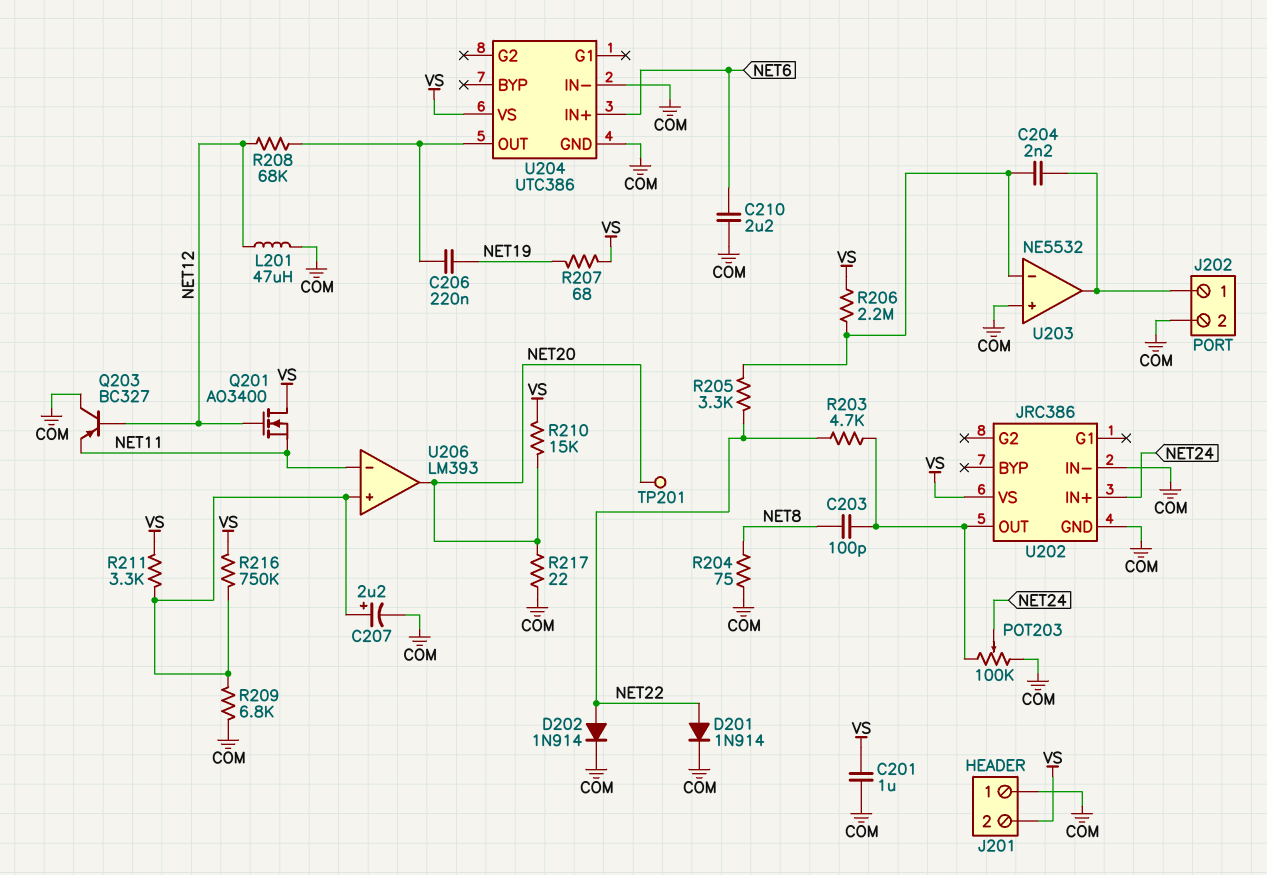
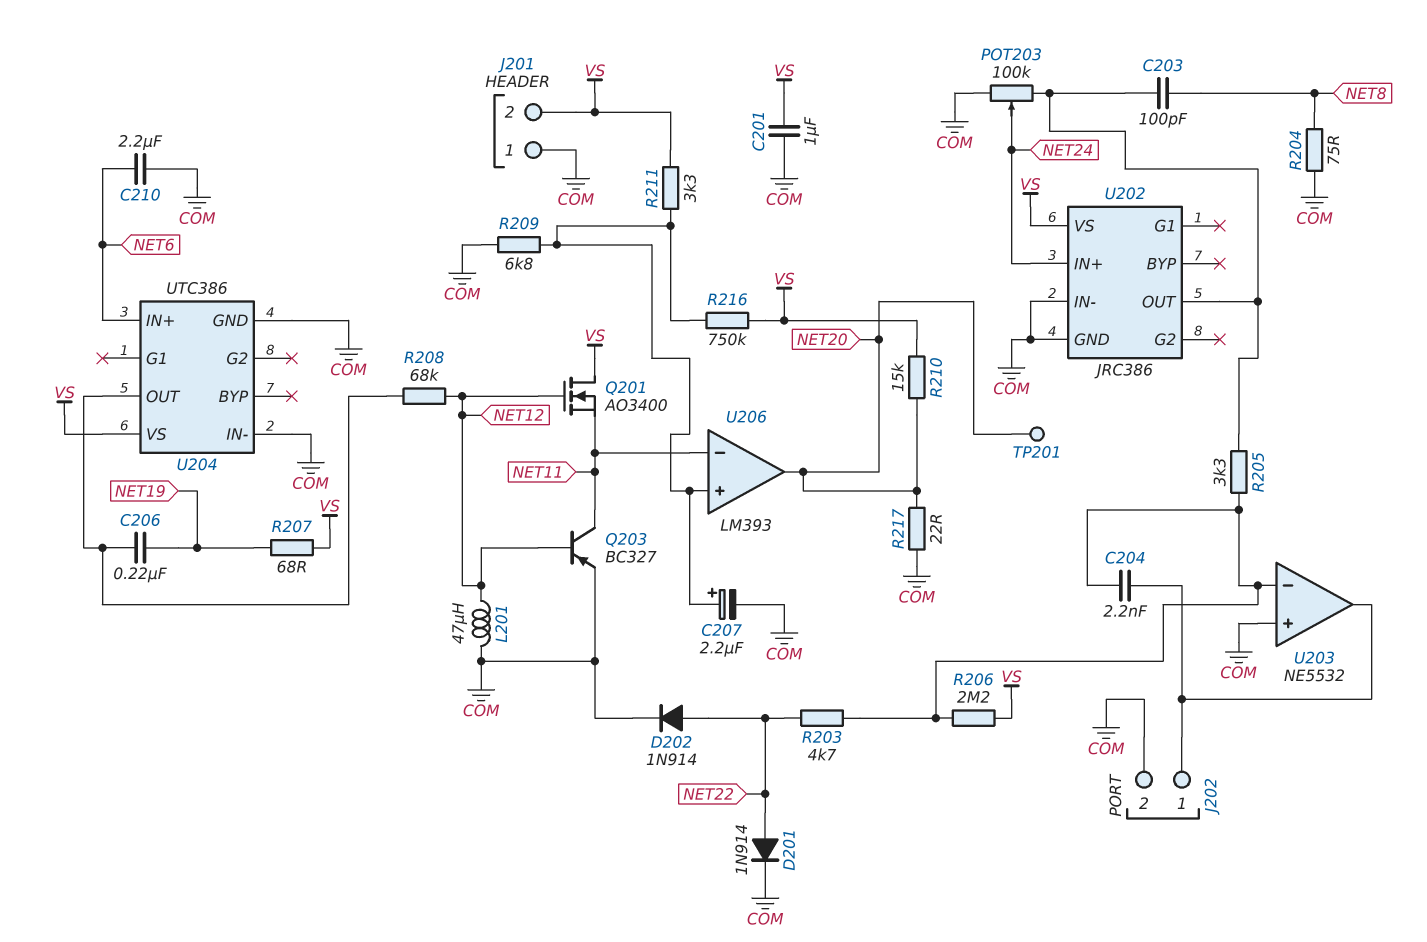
Q203: PNP BC327 (B NET12, C COM, E NET11) -> PNP BC327 (B NET12, C NET11, E COM)
R203: 4.7k (NET22, U202/OUT) -> 4.7k (NET22, U203/in-)
R205: 3.3k (NET22, U203/in-) -> 3.3k (U202/OUT, U203/in-)

